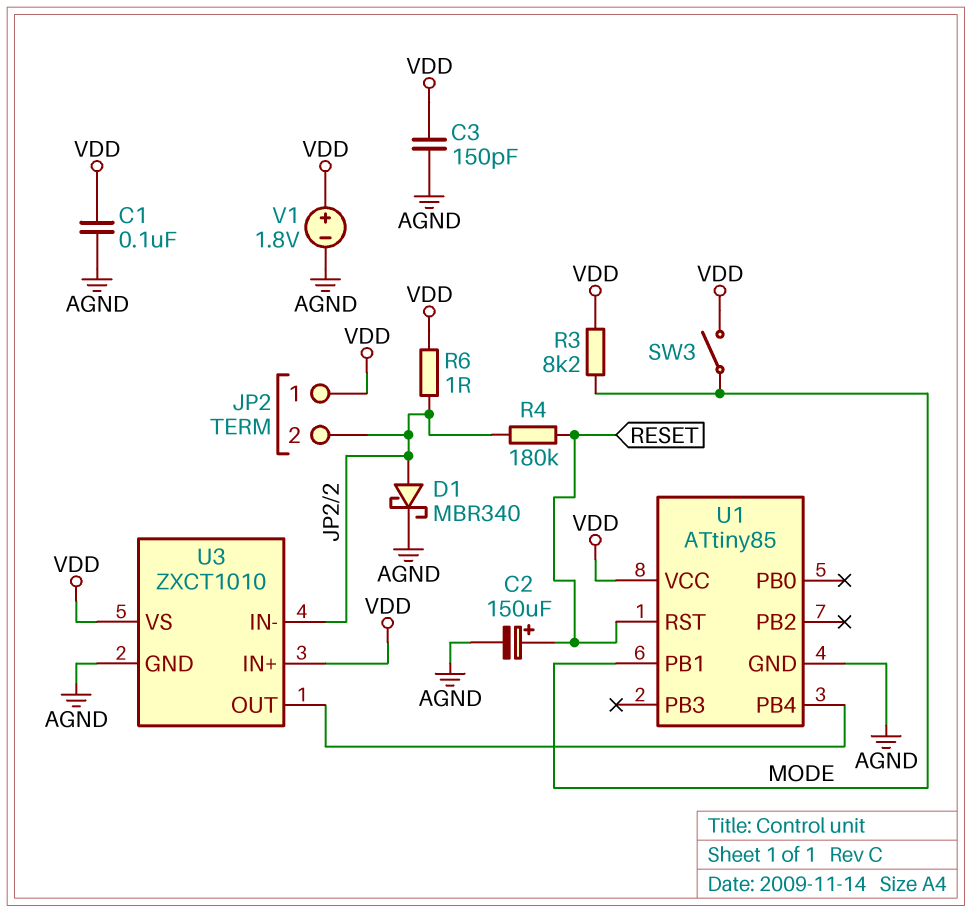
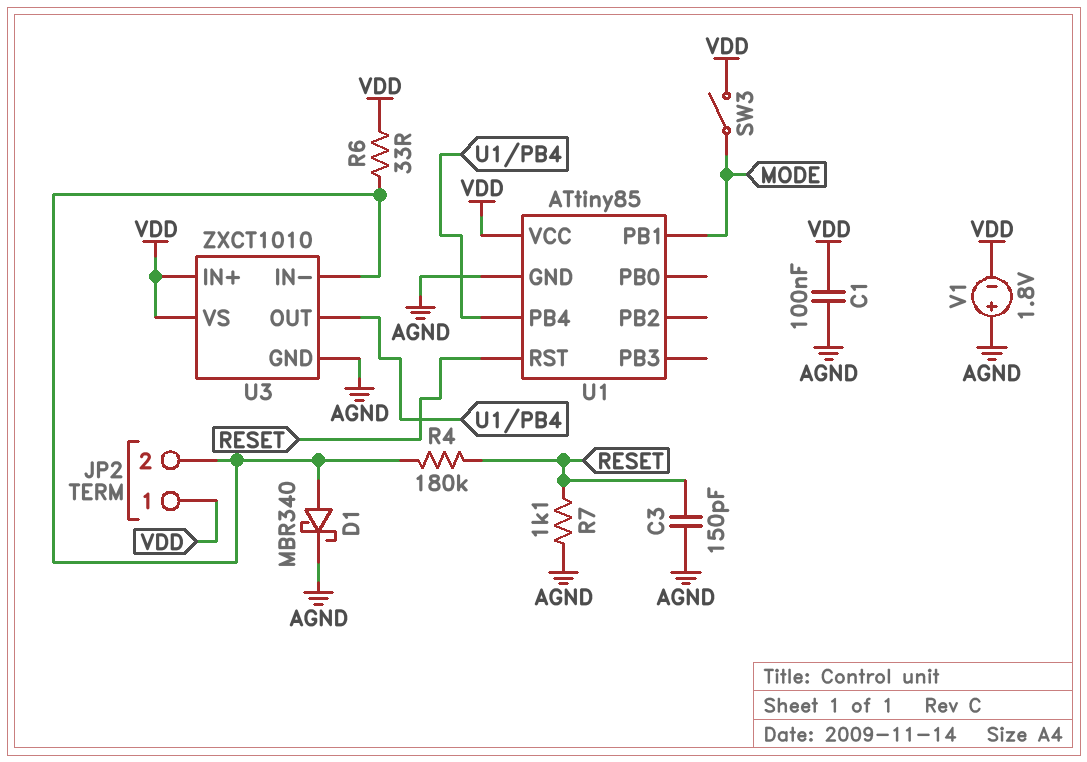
C2: 150uF (plus RESET, minus AGND) -> none
C3: 150pF (AGND, VDD) -> 150pF (AGND, RESET)
R3: 8.2k (MODE, VDD) -> none
R6: 1 (JP2/2, VDD) -> 33 (JP2/2, VDD)
R7: none -> 1.1k (AGND, RESET)
V1: 1.8V (plus VDD, minus AGND) -> 1.8V (plus AGND, minus VDD)

